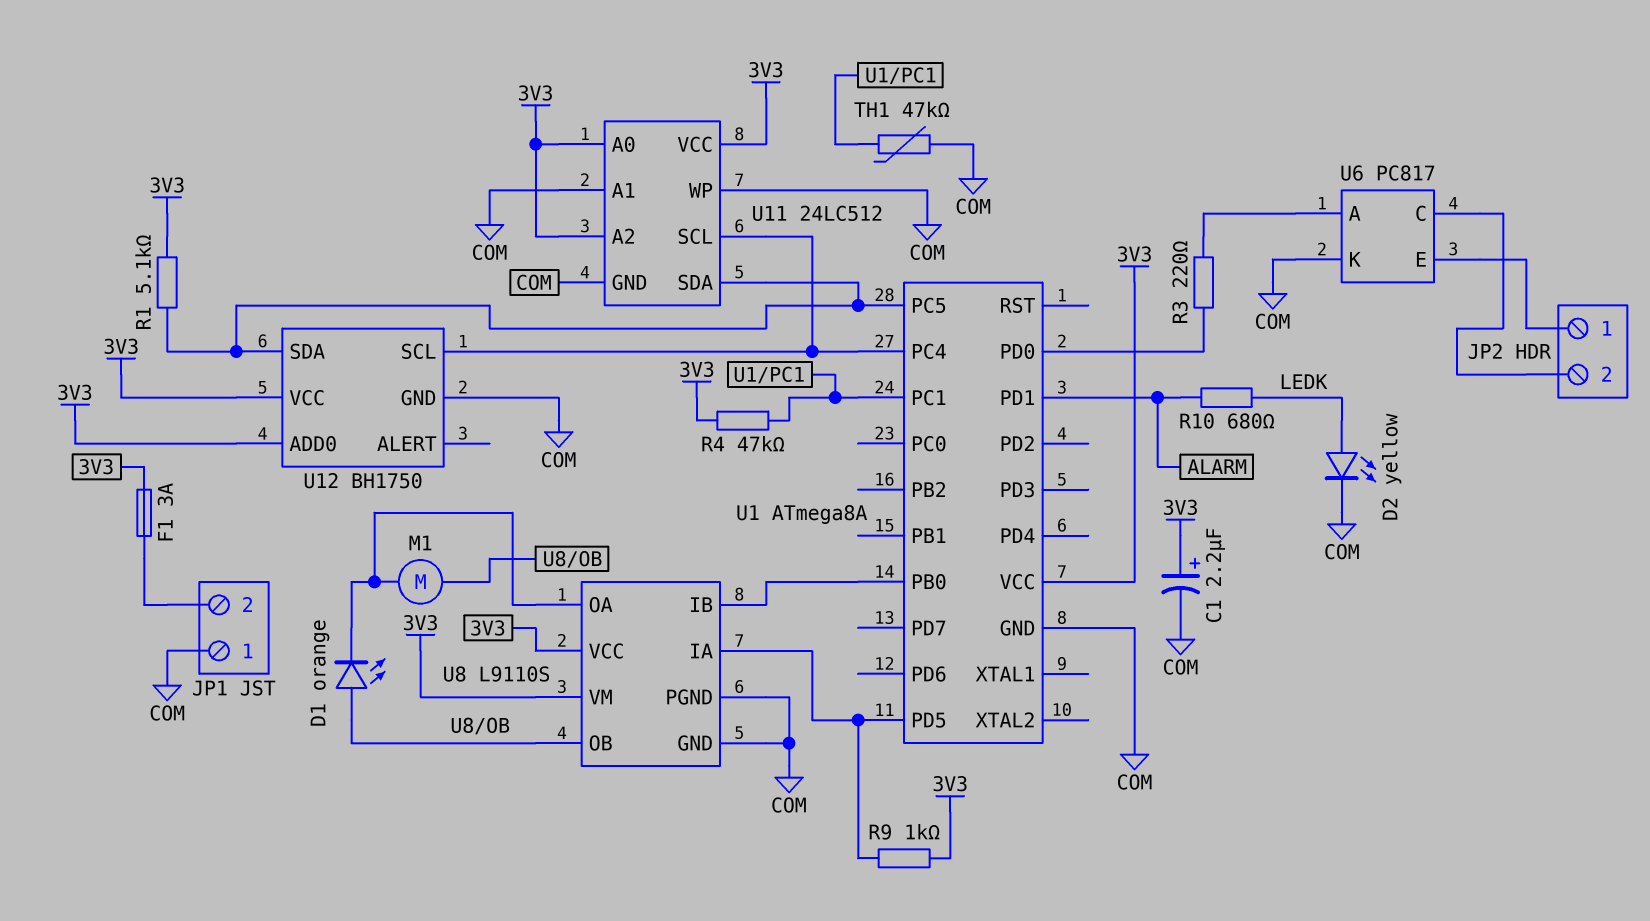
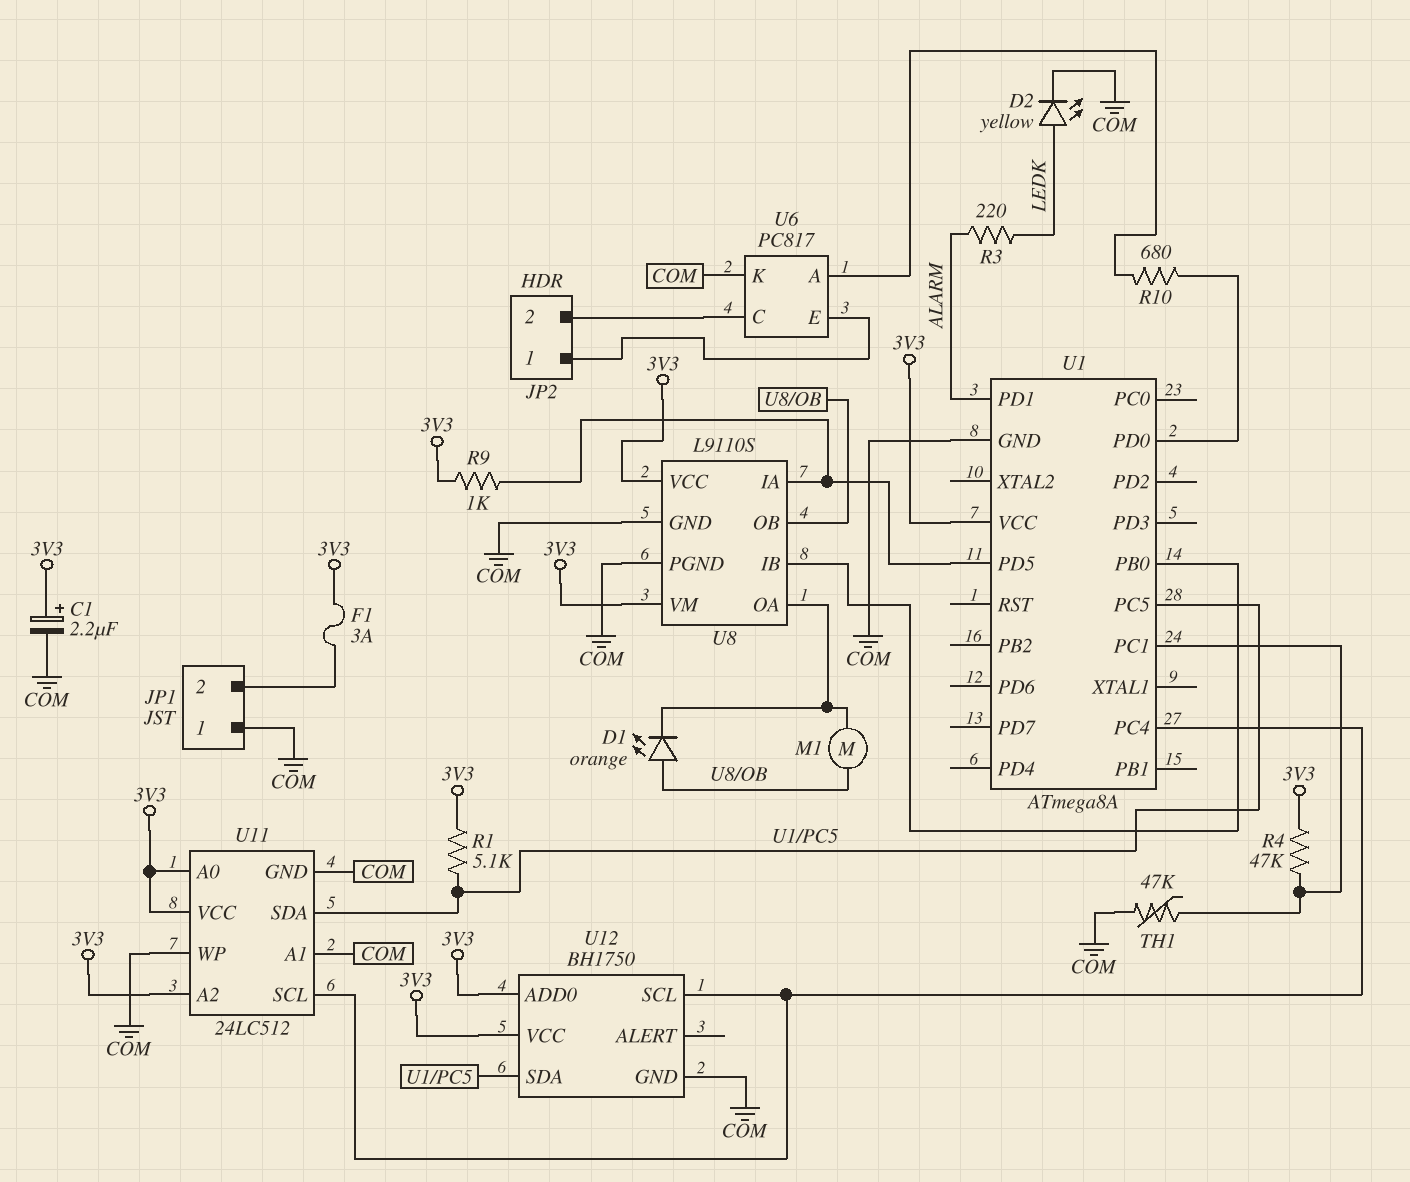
R3: 220 (U1/PD0, U6/A) -> 220 (ALARM, LEDK)
R10: 680 (ALARM, LEDK) -> 680 (U1/PD0, U6/A)

